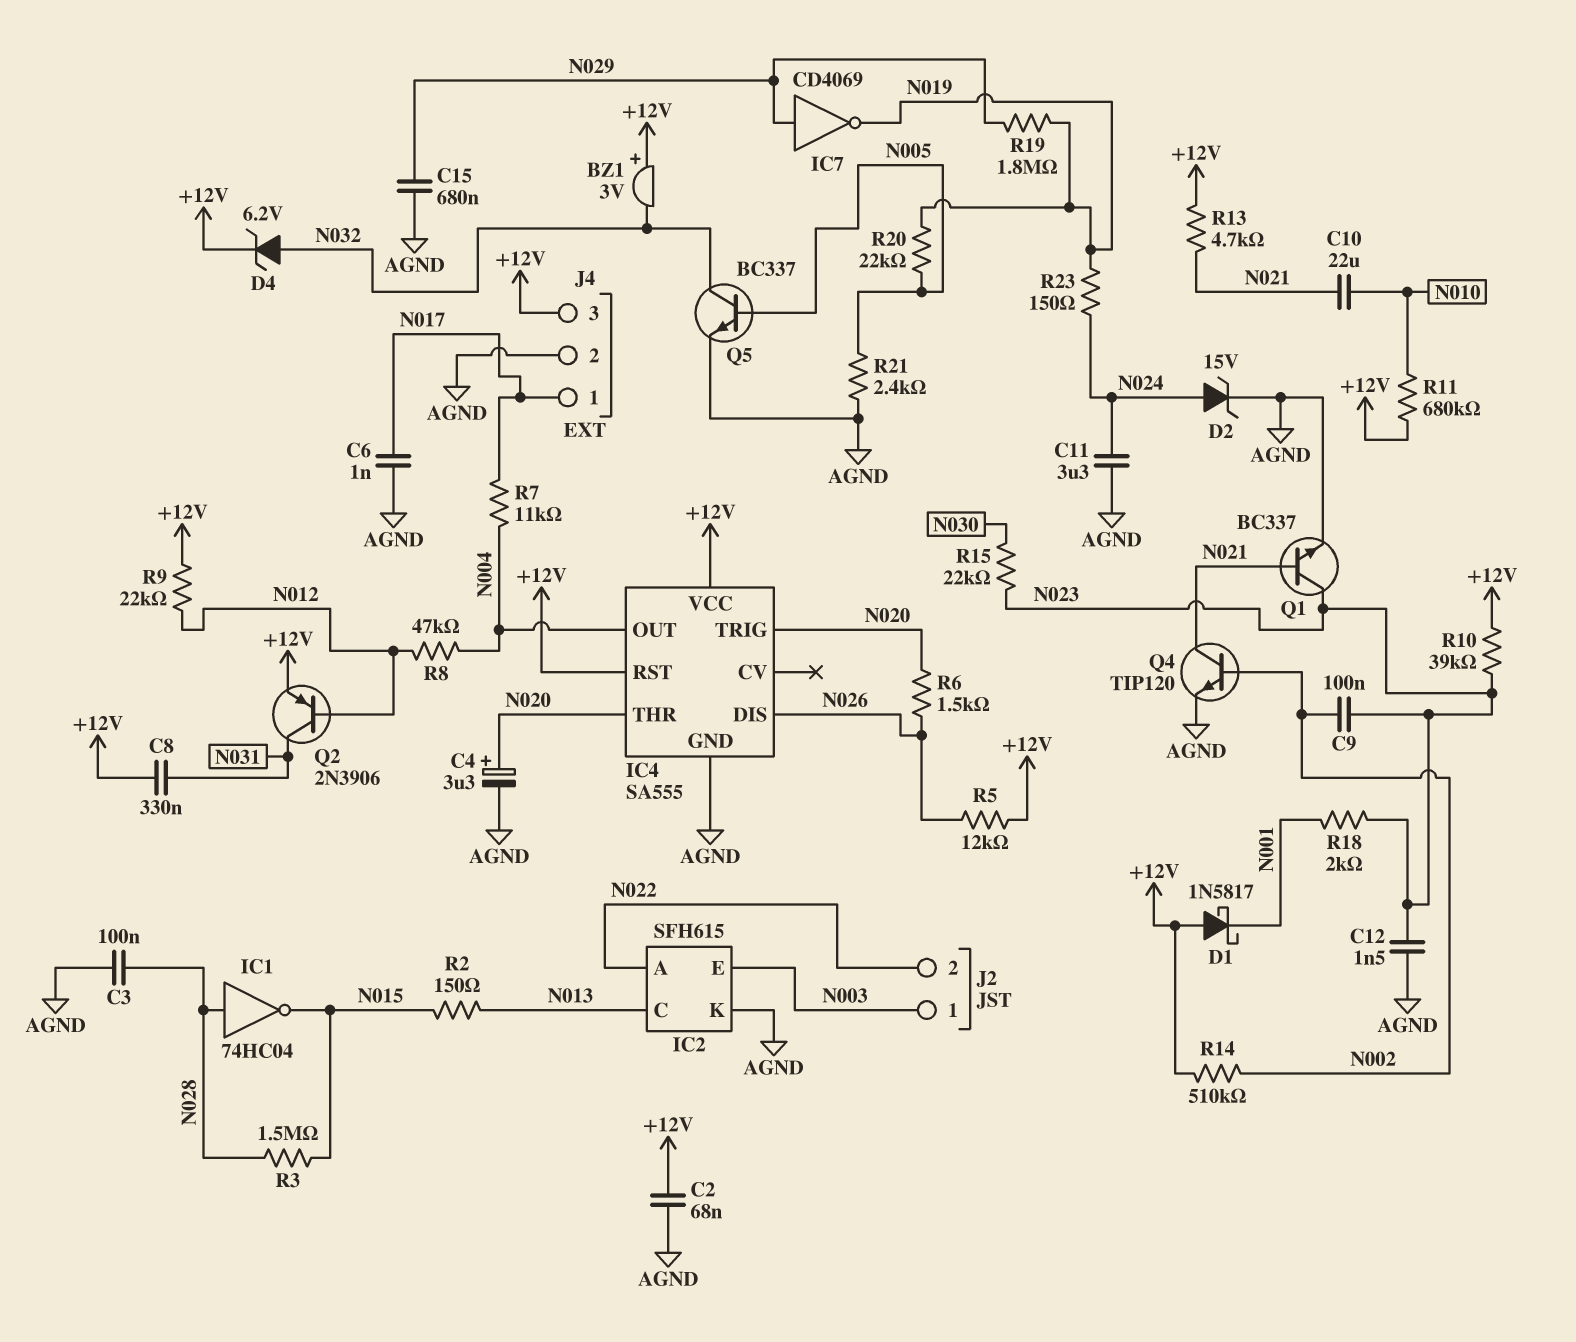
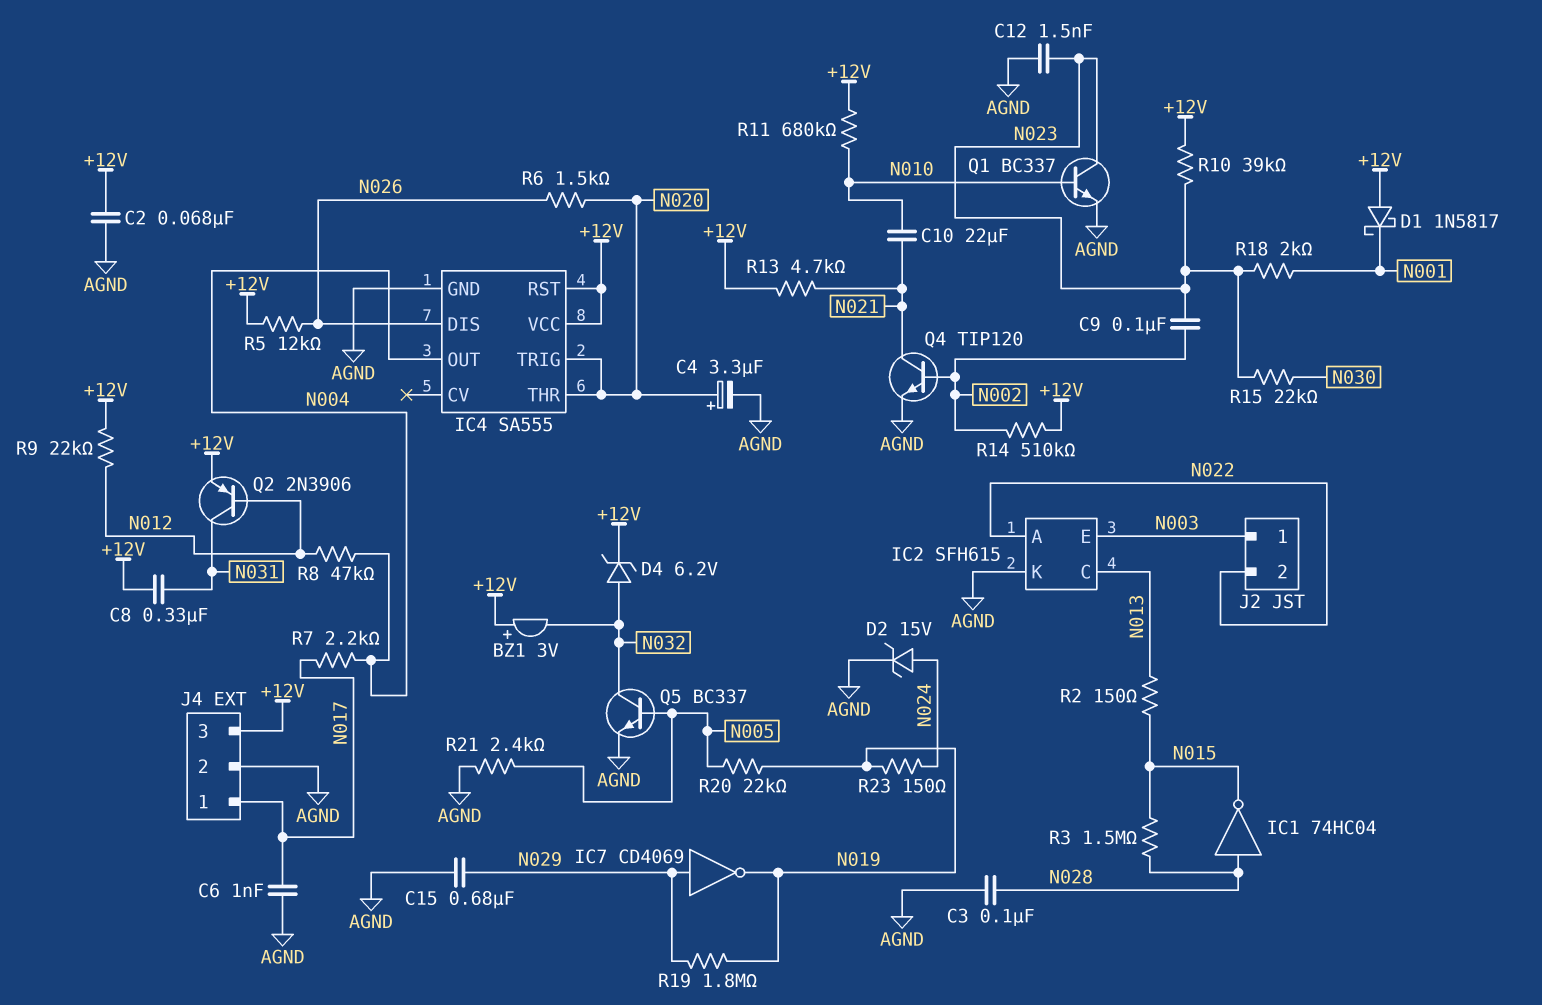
C11: 3.3uF (AGND, N024) -> none
Q1: NPN BC337 (B N021, C N023, E AGND) -> NPN BC337 (B N010, C N023, E AGND)
R7: 11k (N004, N017) -> 2.2k (N004, N017)

